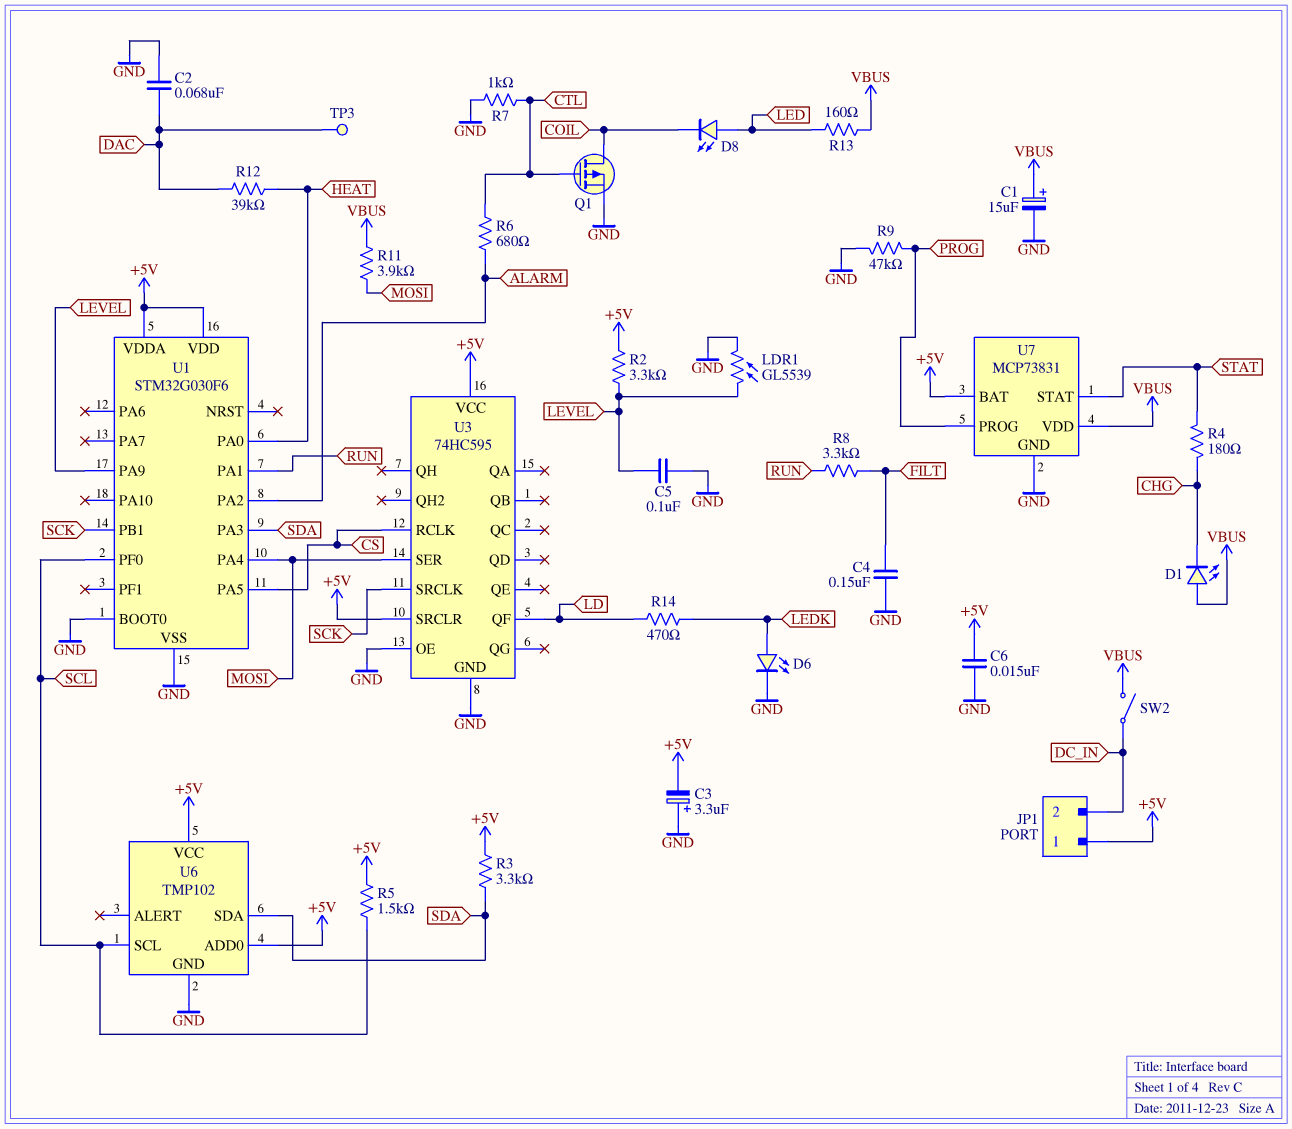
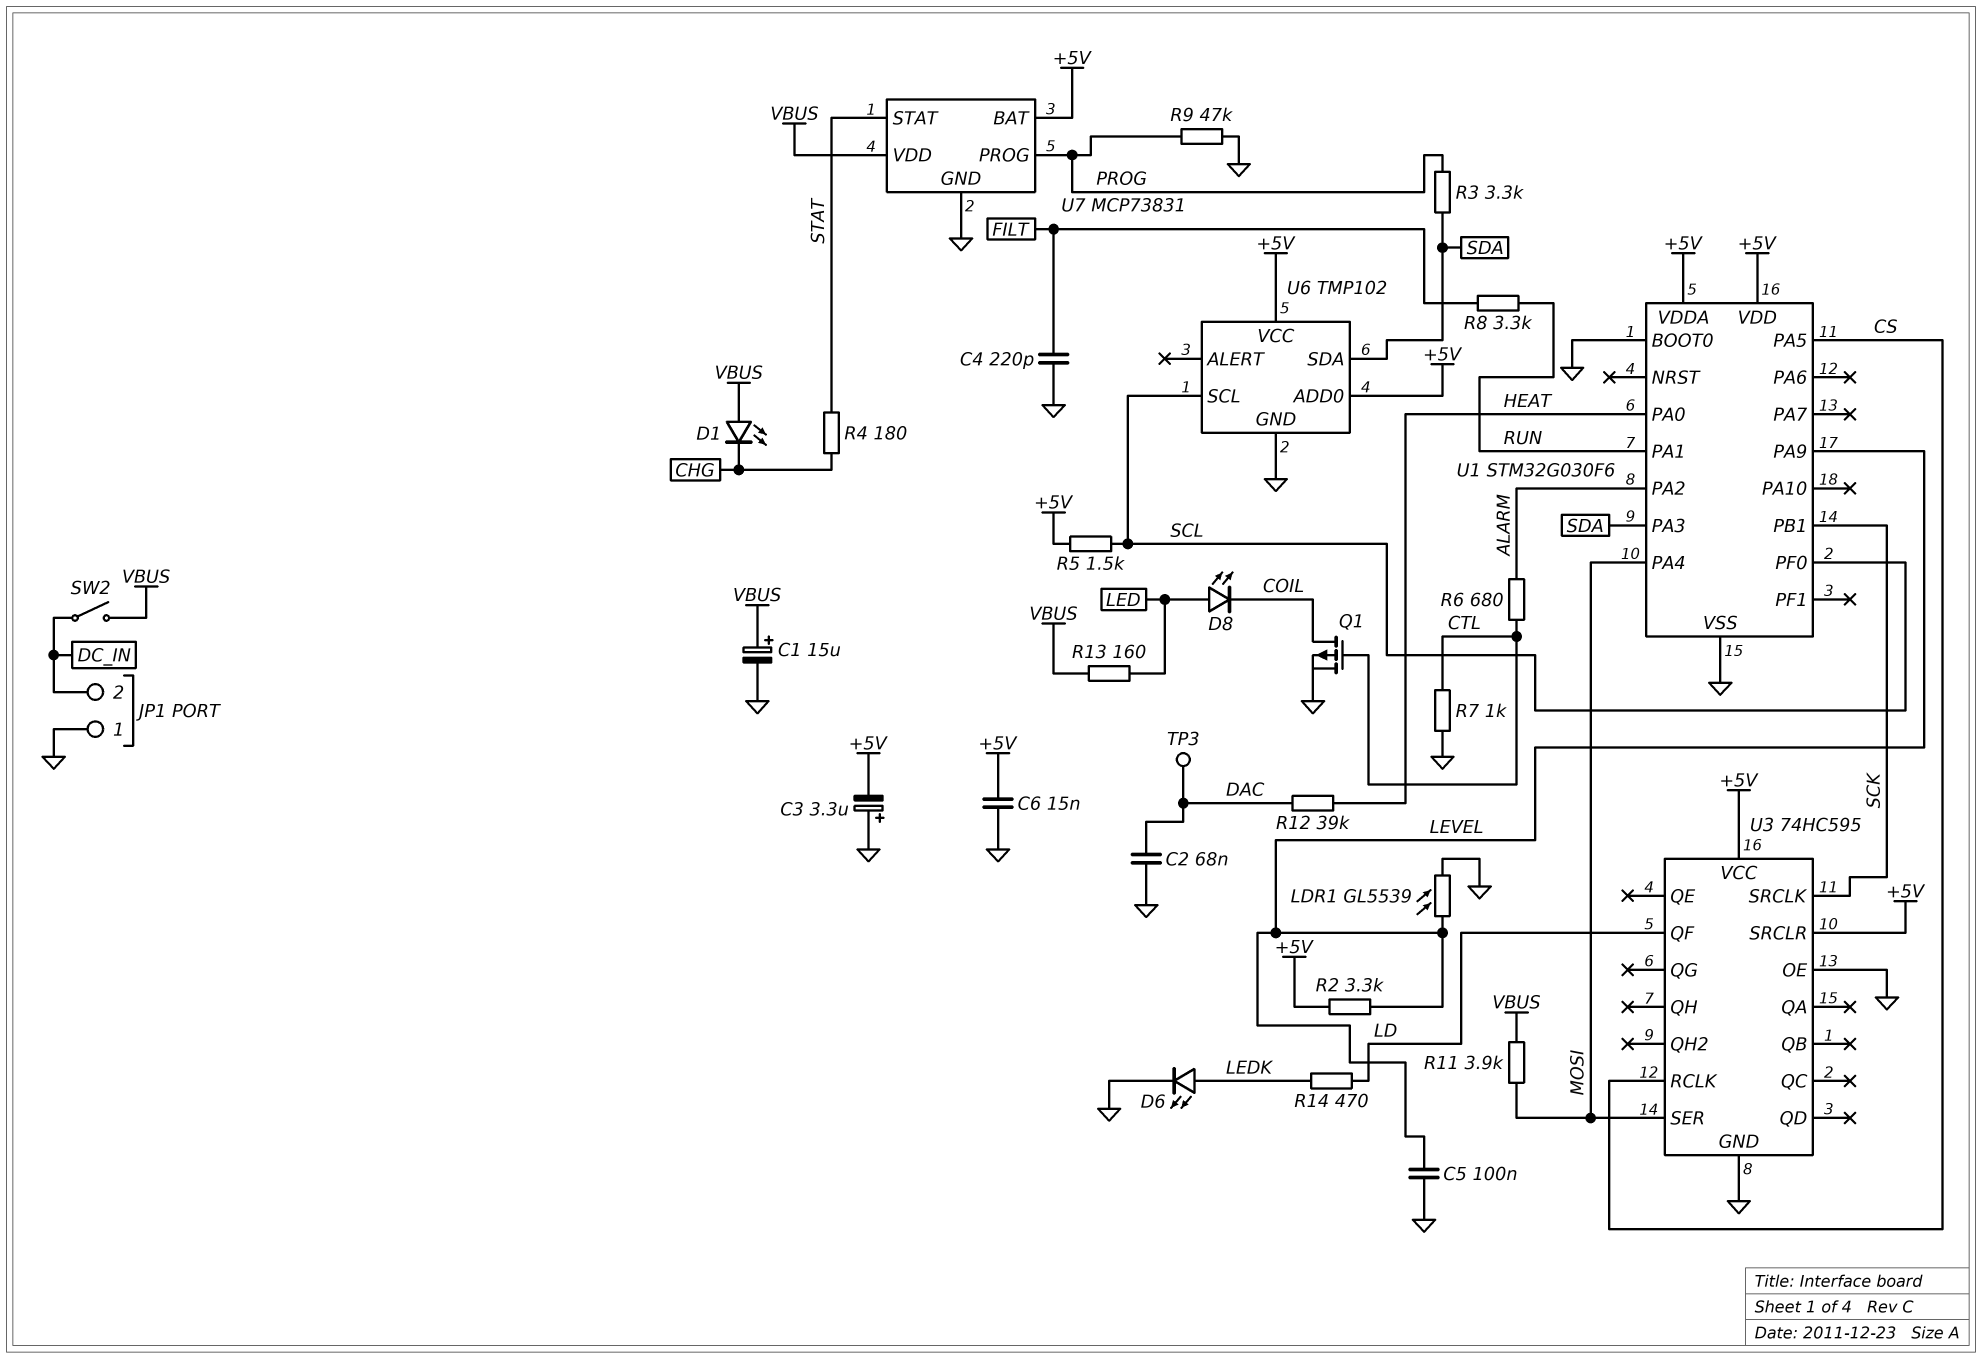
C4: 150nF (FILT, GND) -> 220pF (FILT, GND)
JP1 pin 1: +5V -> GND
R3: 3.3k (+5V, SDA) -> 3.3k (PROG, SDA)

